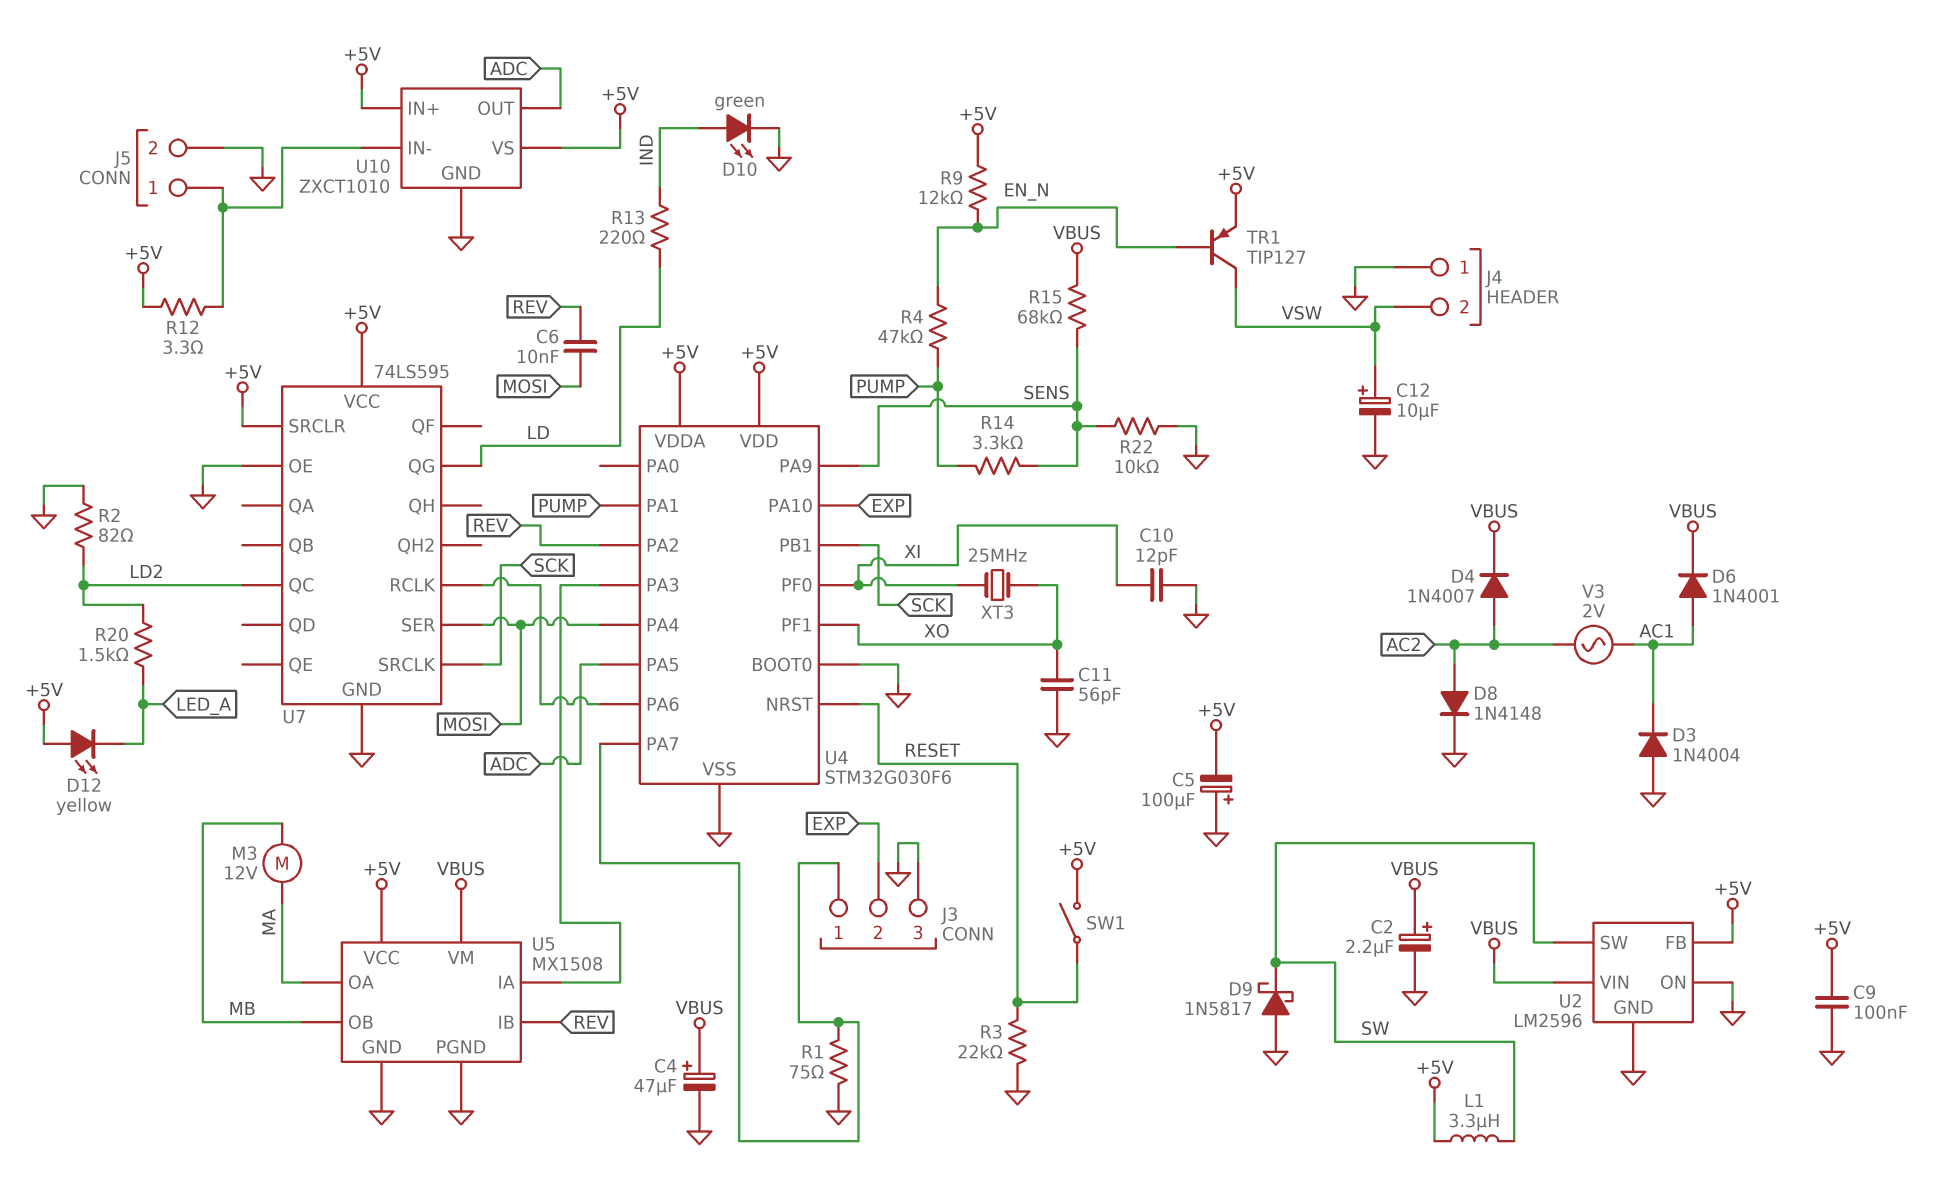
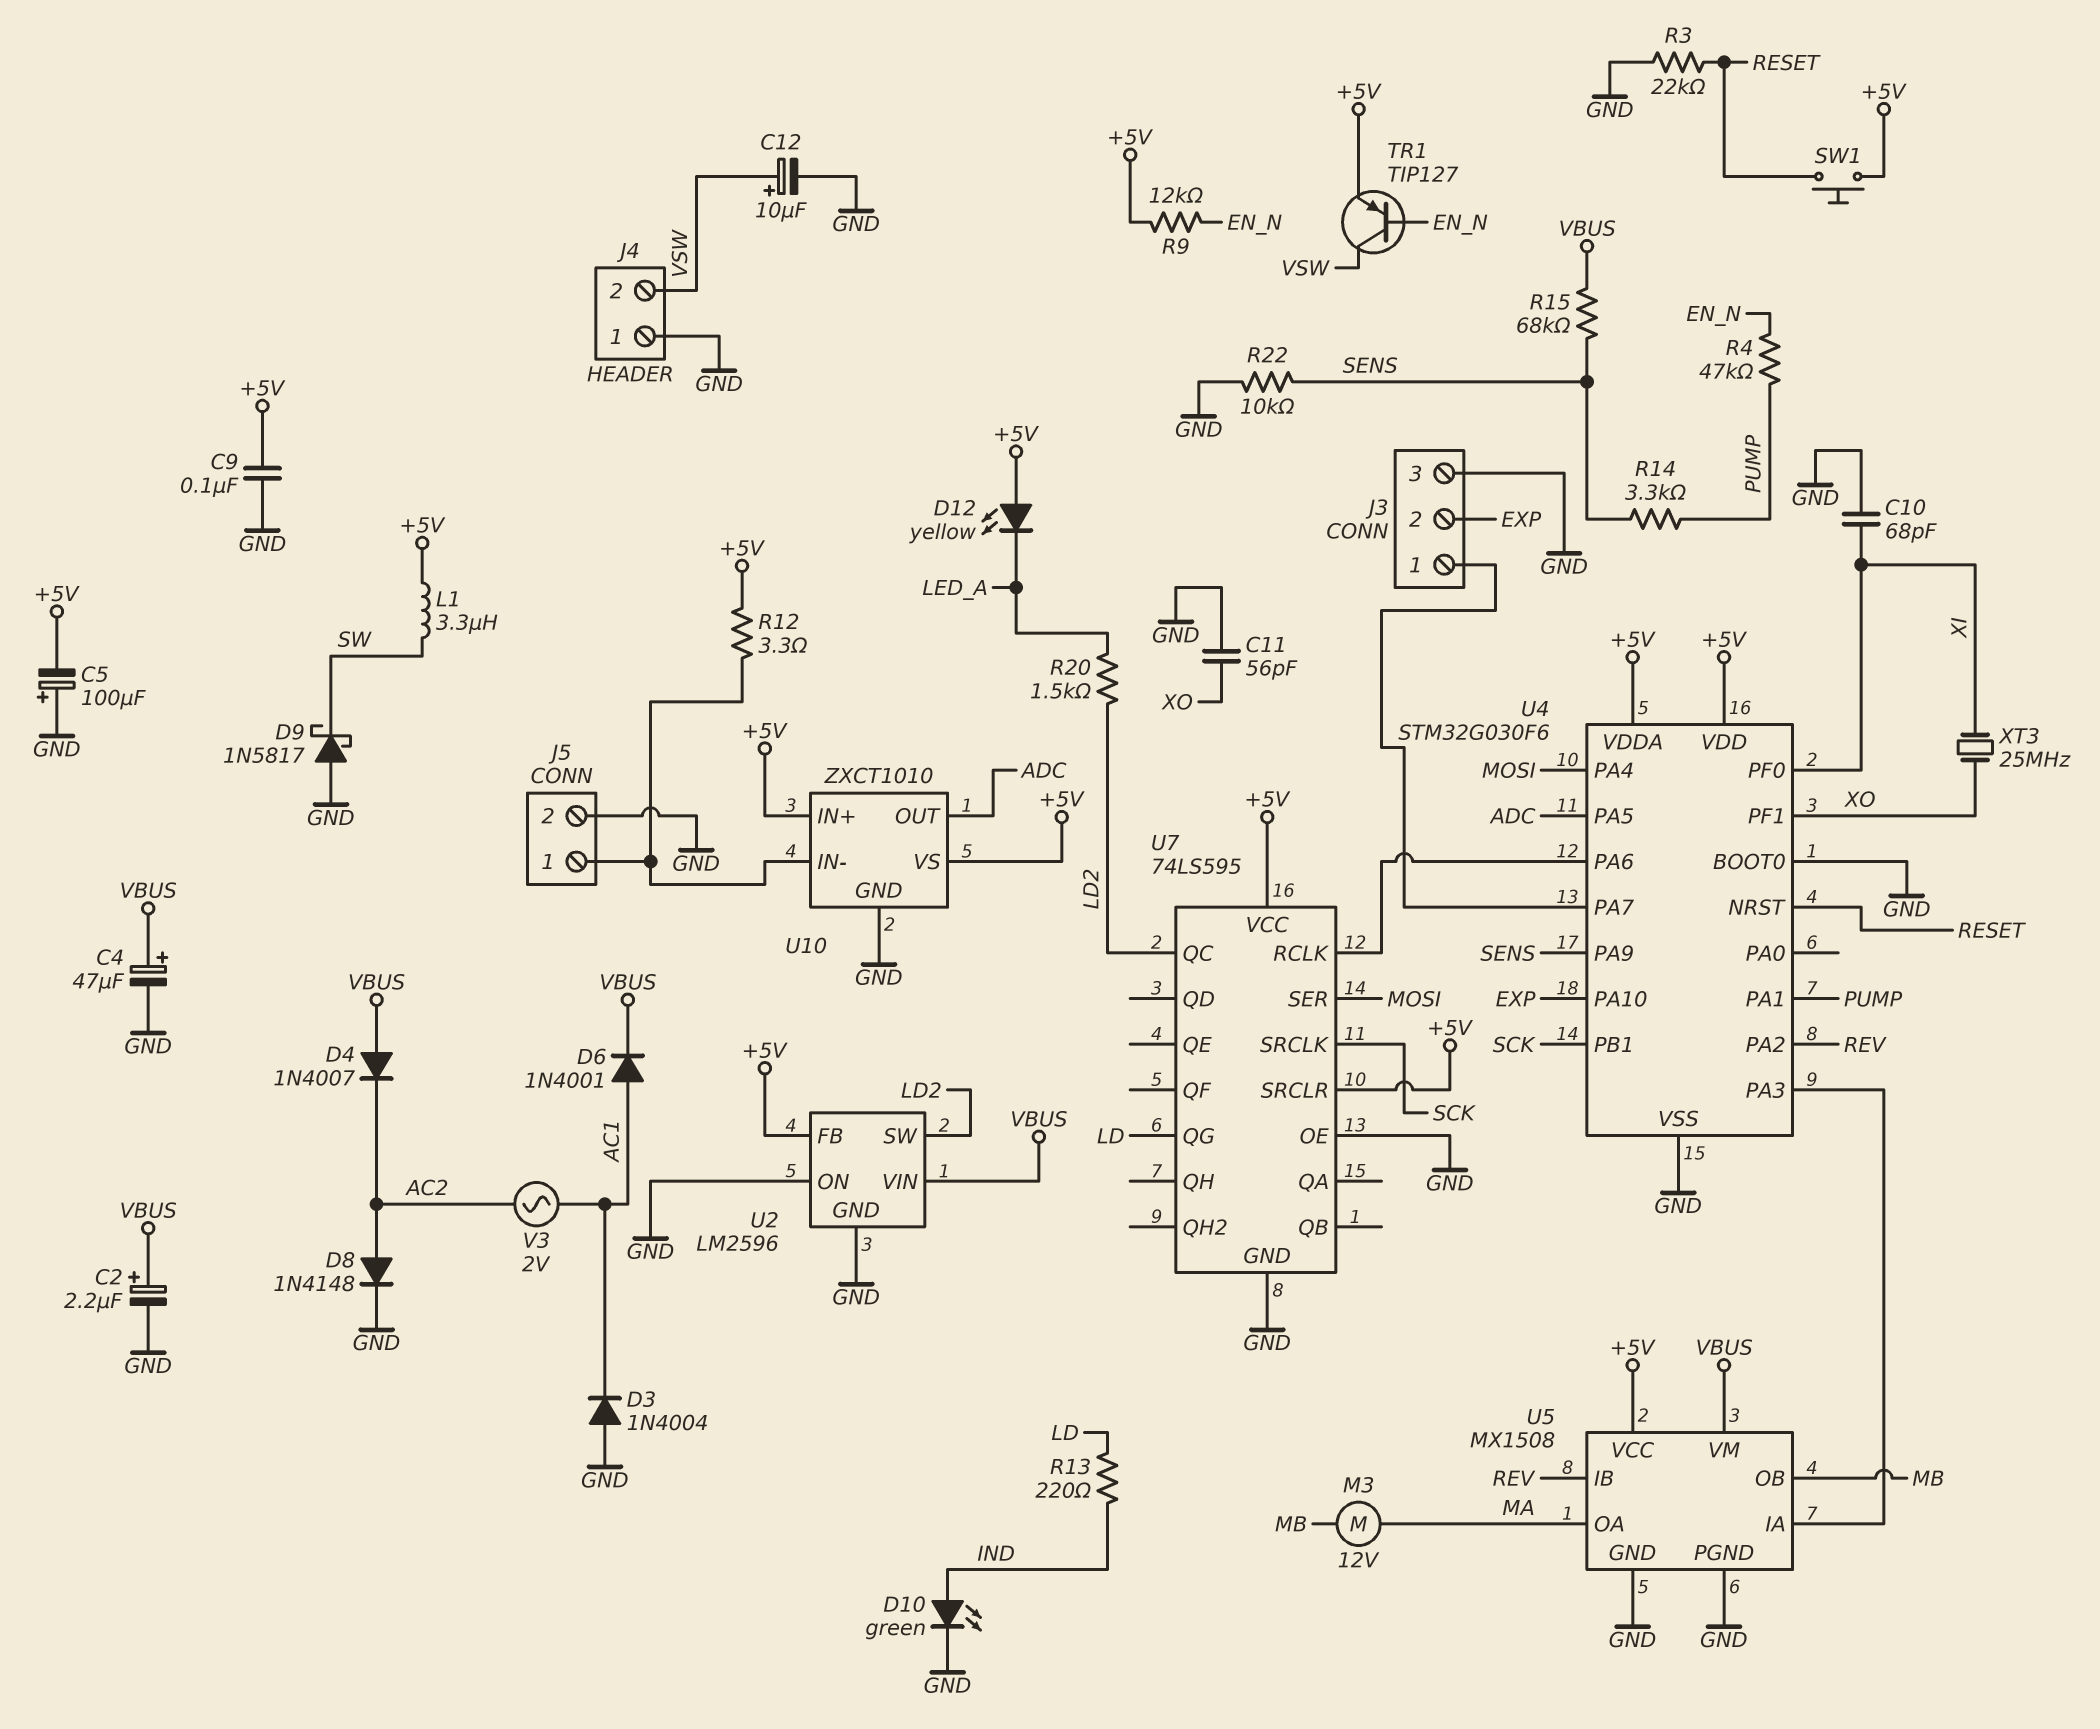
C6: 10nF (MOSI, REV) -> none
C10: 12pF (GND, XI) -> 68pF (GND, XI)
D4: diode 1N4007 (A AC2, K VBUS) -> diode 1N4007 (A VBUS, K AC2)
R1: 75 (GND, J3/1) -> none
R2: 82 (GND, LD2) -> none
SW1: switch (+5V, RESET) -> button (+5V, RESET)
U2 pin SW: SW -> LD2

